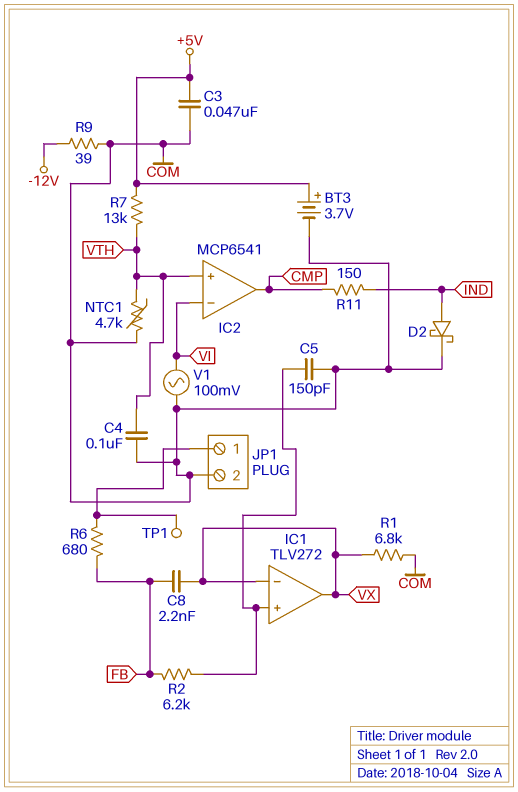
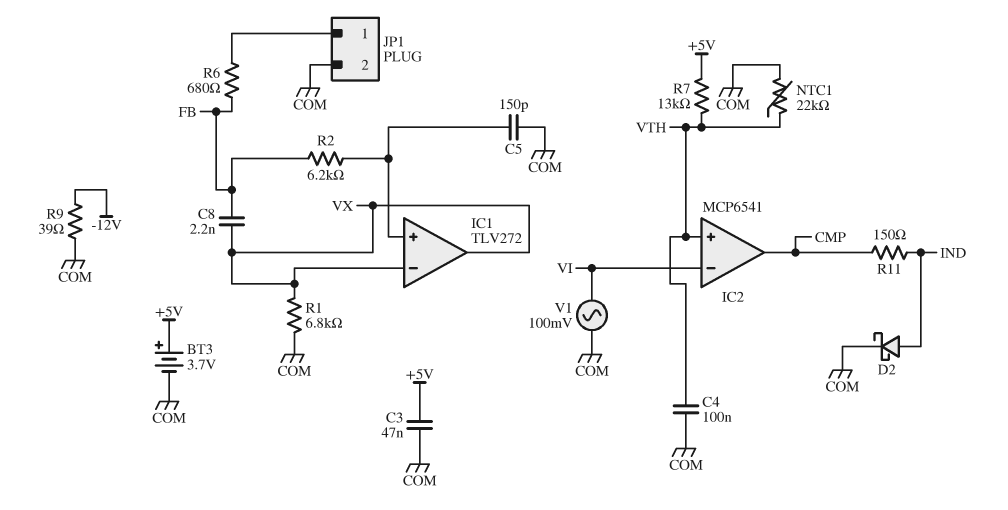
NTC1: 4.7k (COM, VTH) -> 22k (COM, VTH)
TP1: test point (JP1/1) -> none

